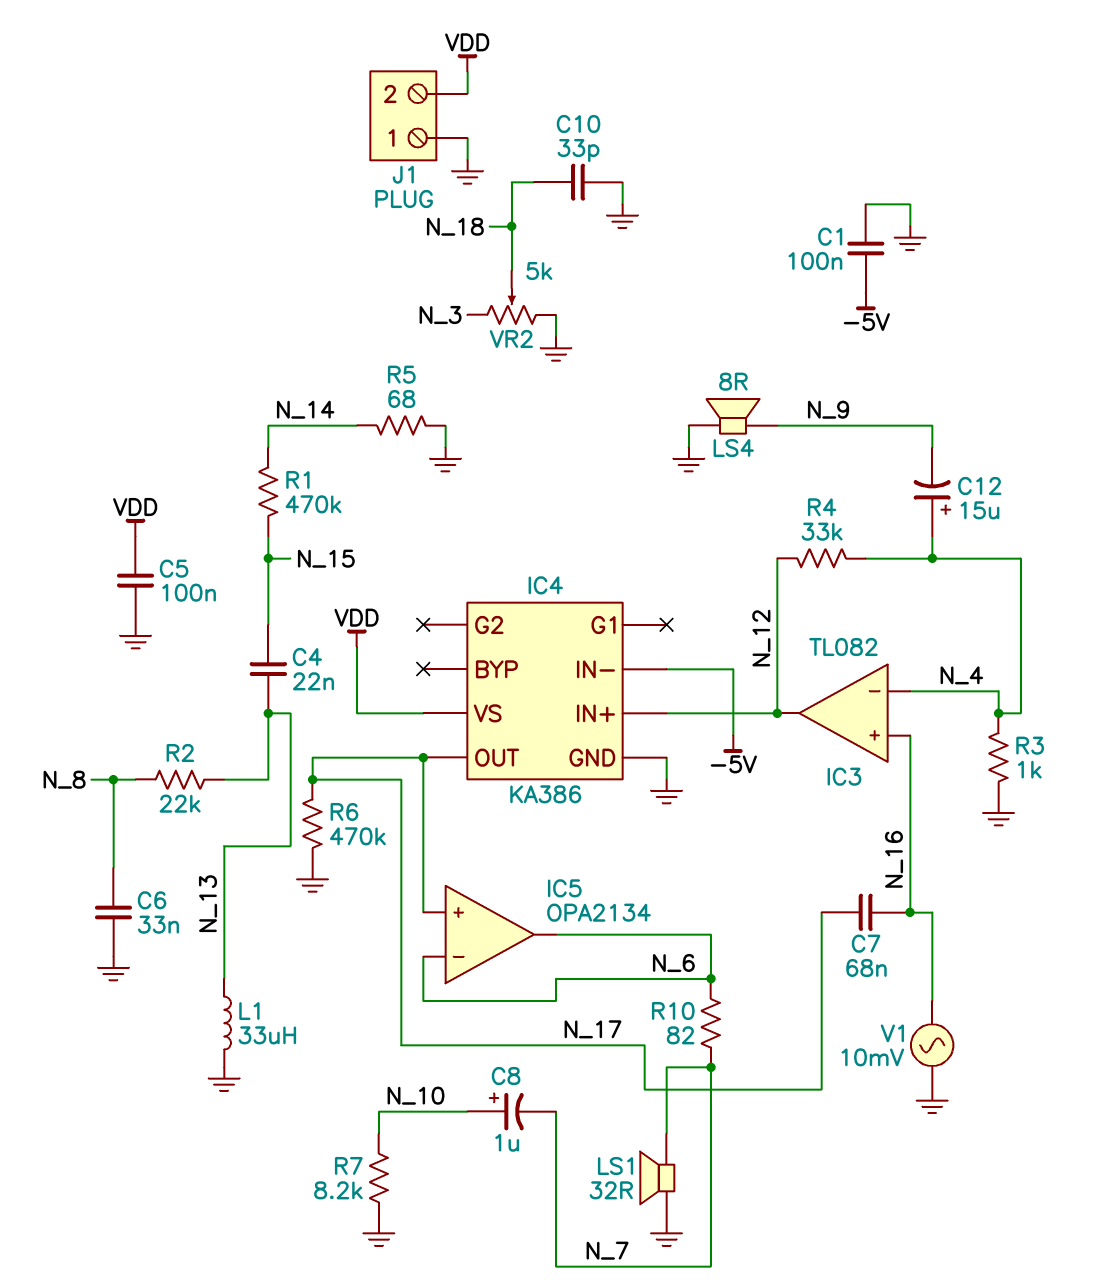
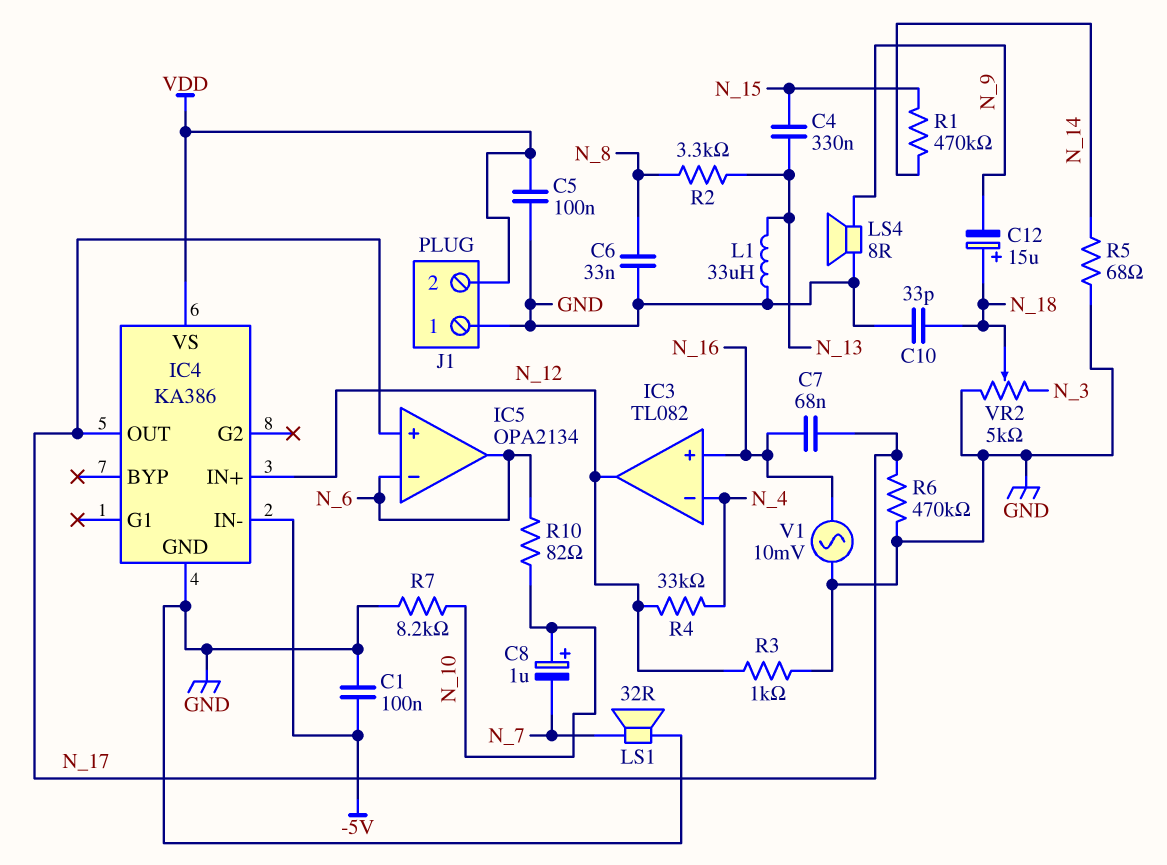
C4: 22nF (N_13, N_15) -> 330nF (N_13, N_15)
C12: 15uF (plus N_4, minus N_9) -> 15uF (plus N_18, minus N_9)
R2: 22k (N_8, N_13) -> 3.3k (N_8, N_13)
R3: 1k (GND, N_4) -> 1k (GND, N_12)
R10: 82 (N_6, N_7) -> 82 (N_6, N_10)

